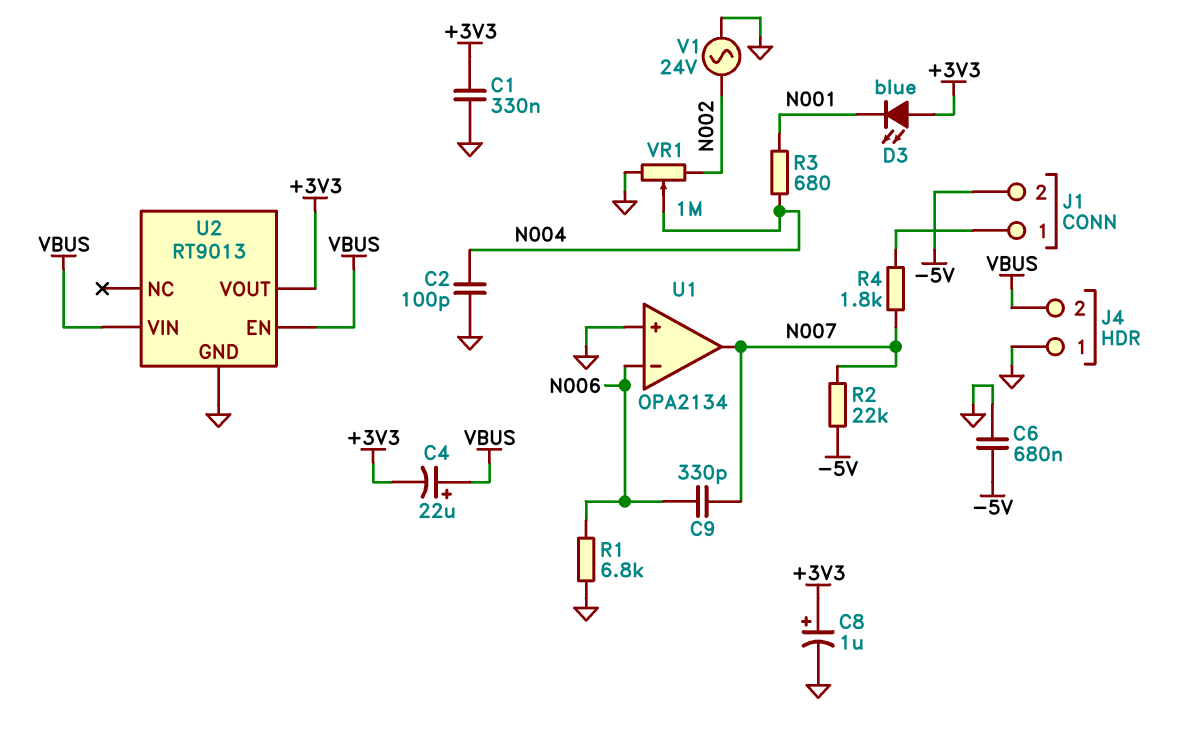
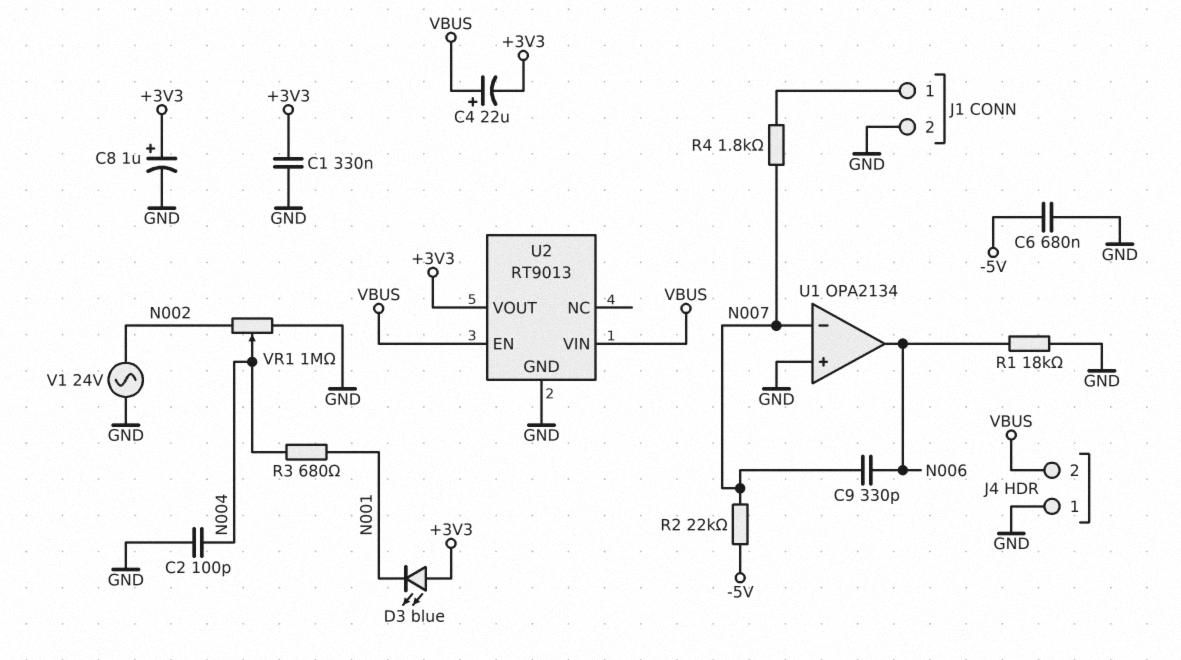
J1 pin 2: -5V -> GND
R1: 6.8k (GND, N006) -> 18k (GND, N006)
U1 pin in-: N006 -> N007
U1 pin out: N007 -> N006

